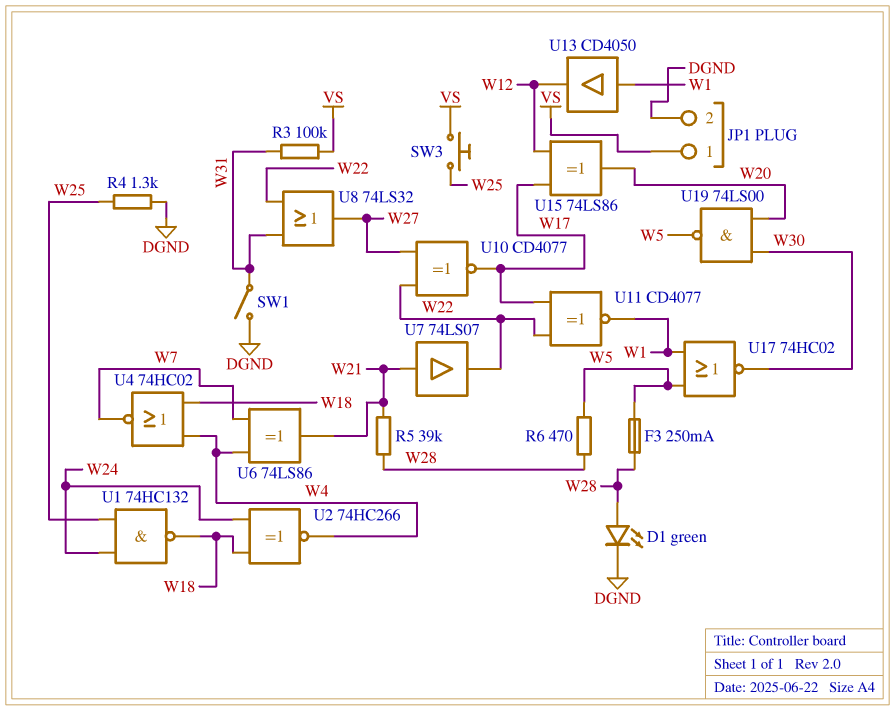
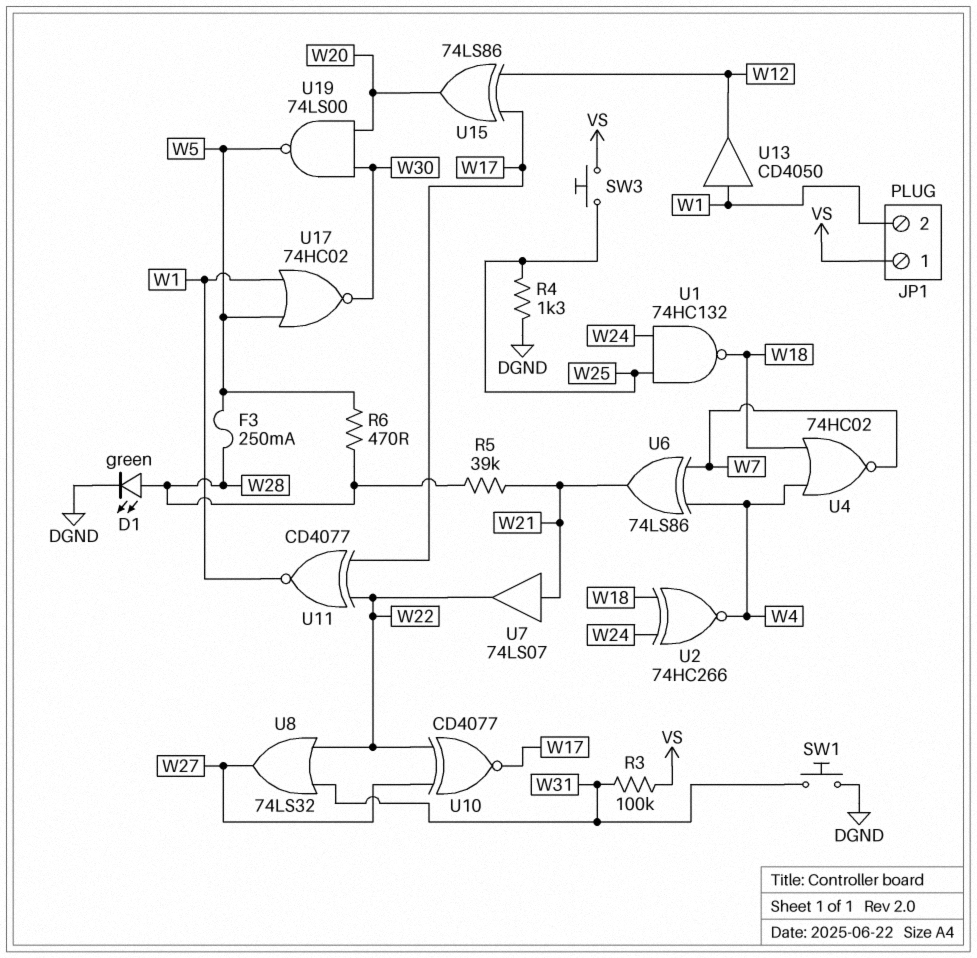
JP1 pin 2: DGND -> W1
SW1: switch (DGND, W31) -> button (DGND, W31)

